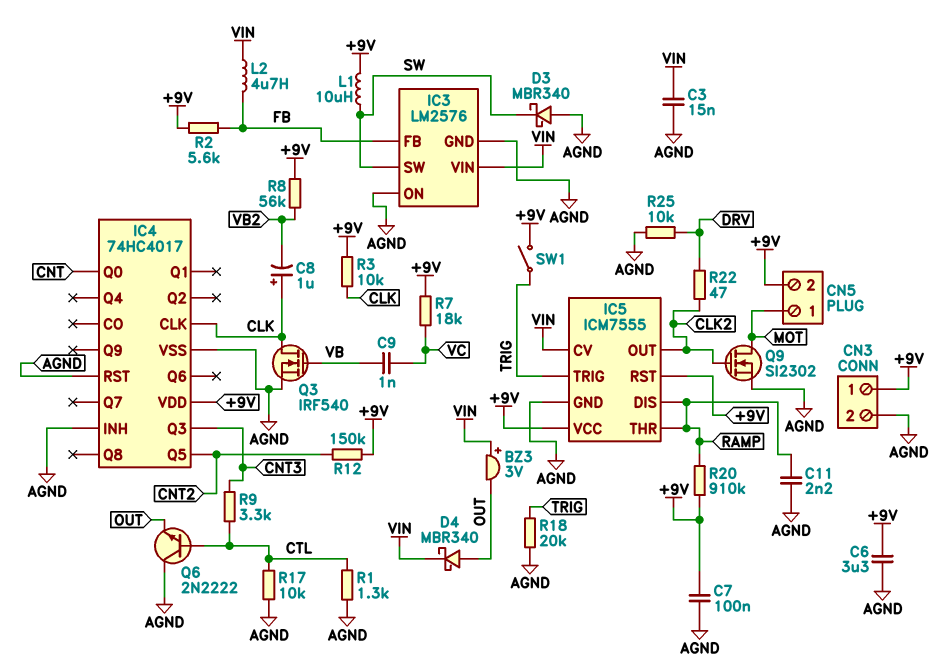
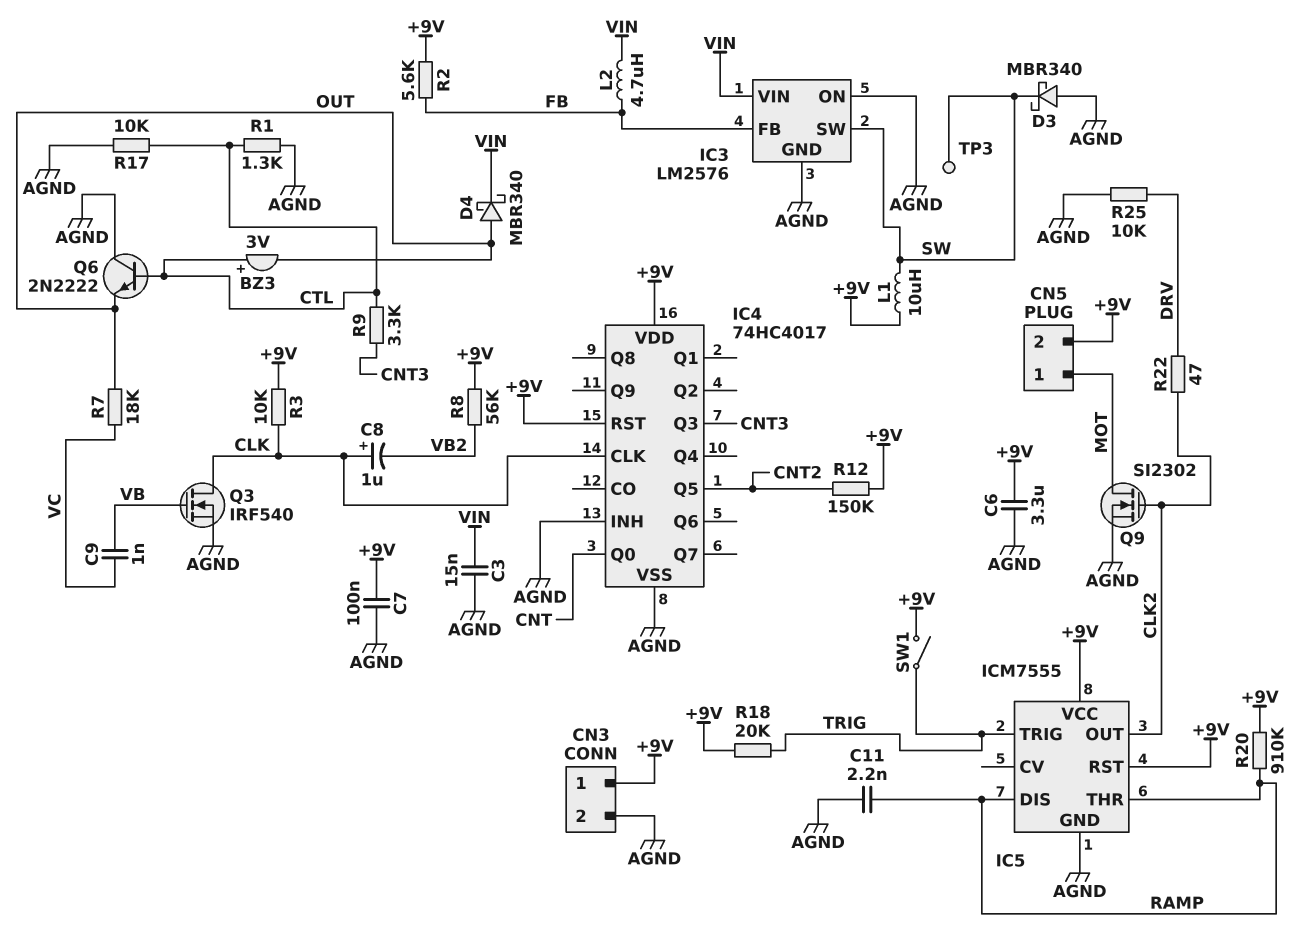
BZ3: buzzer 3V (plus VIN, minus OUT) -> buzzer 3V (plus CTL, minus OUT)
IC4 pin RST: AGND -> +9V
IC5 pin CV: VIN -> none
R7: 18k (+9V, VC) -> 18k (OUT, VC)
R18: 20k (AGND, TRIG) -> 20k (+9V, TRIG)
TP3: none -> test point (SW)

